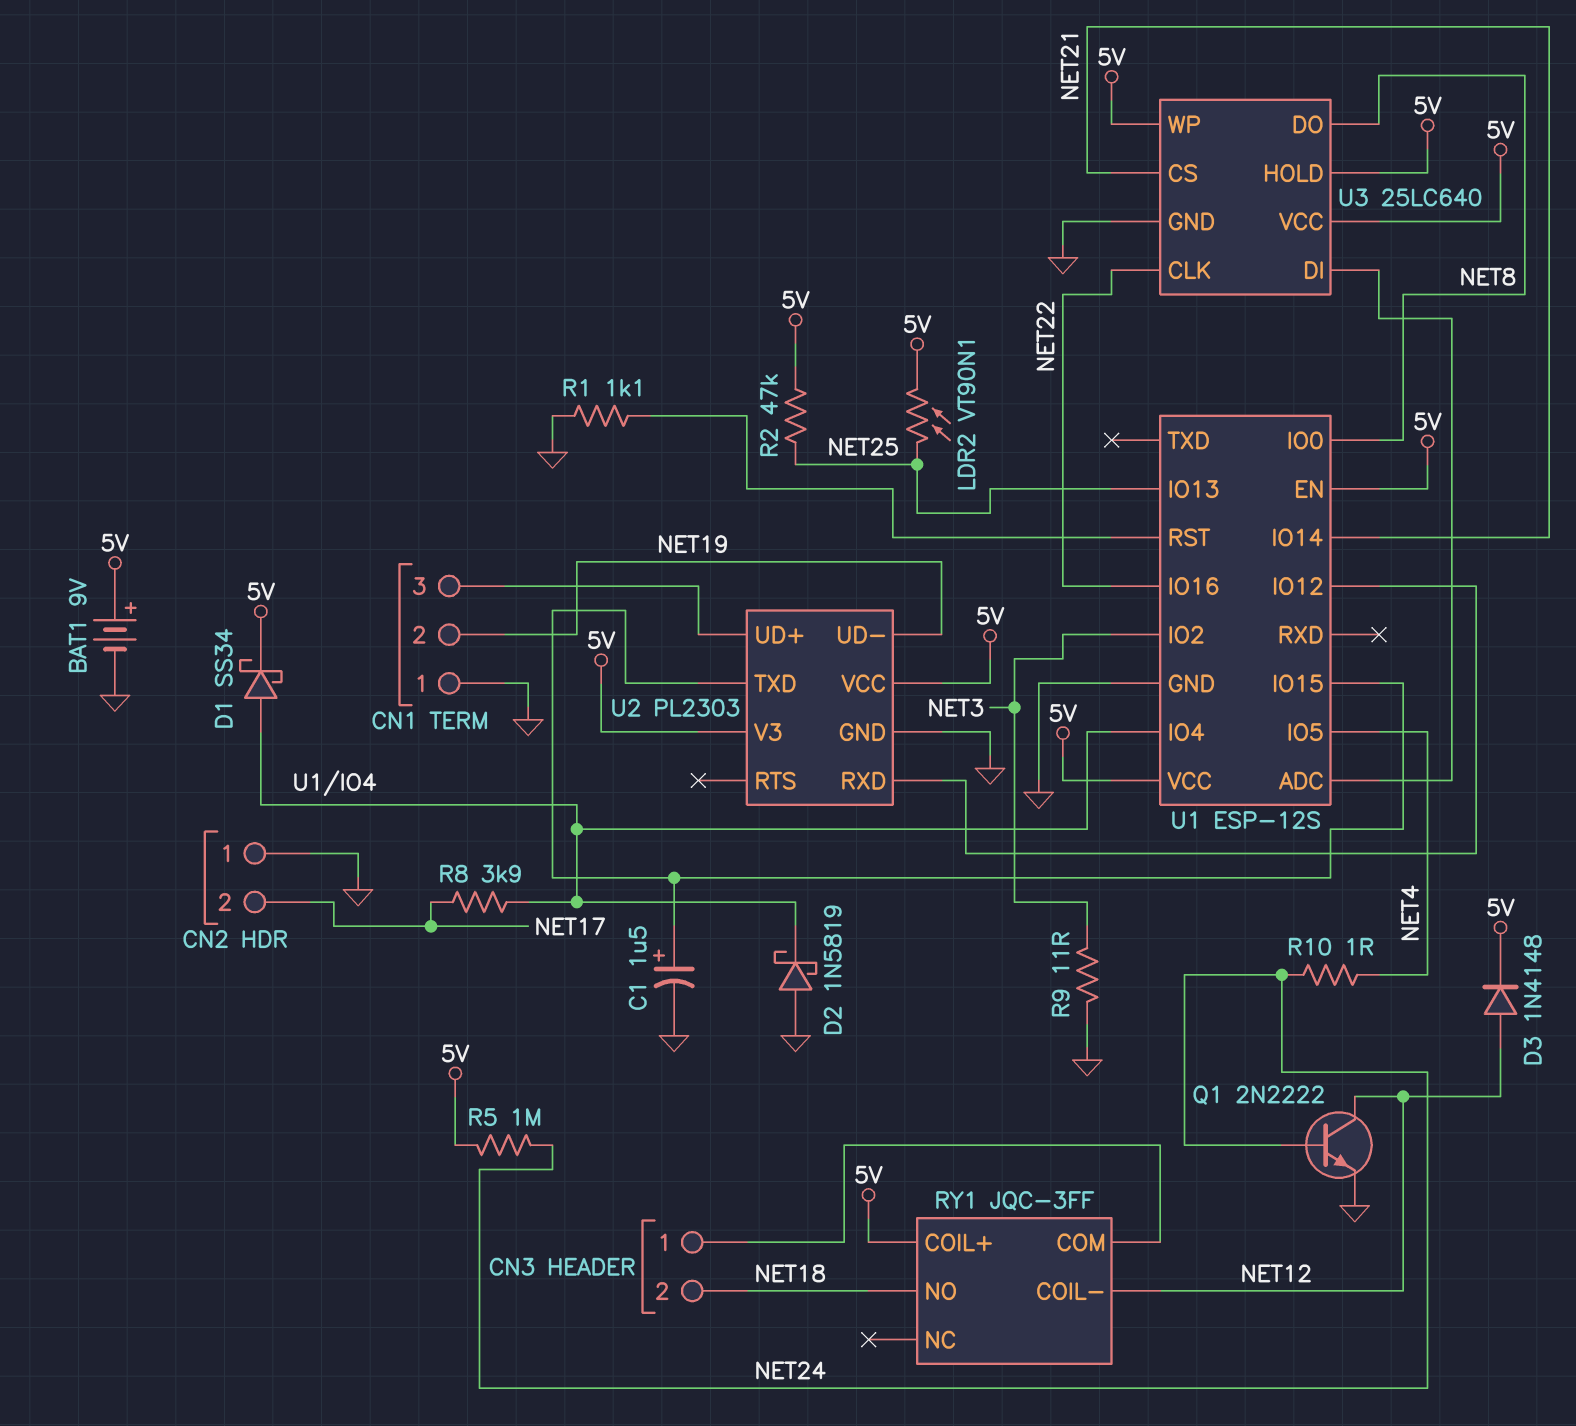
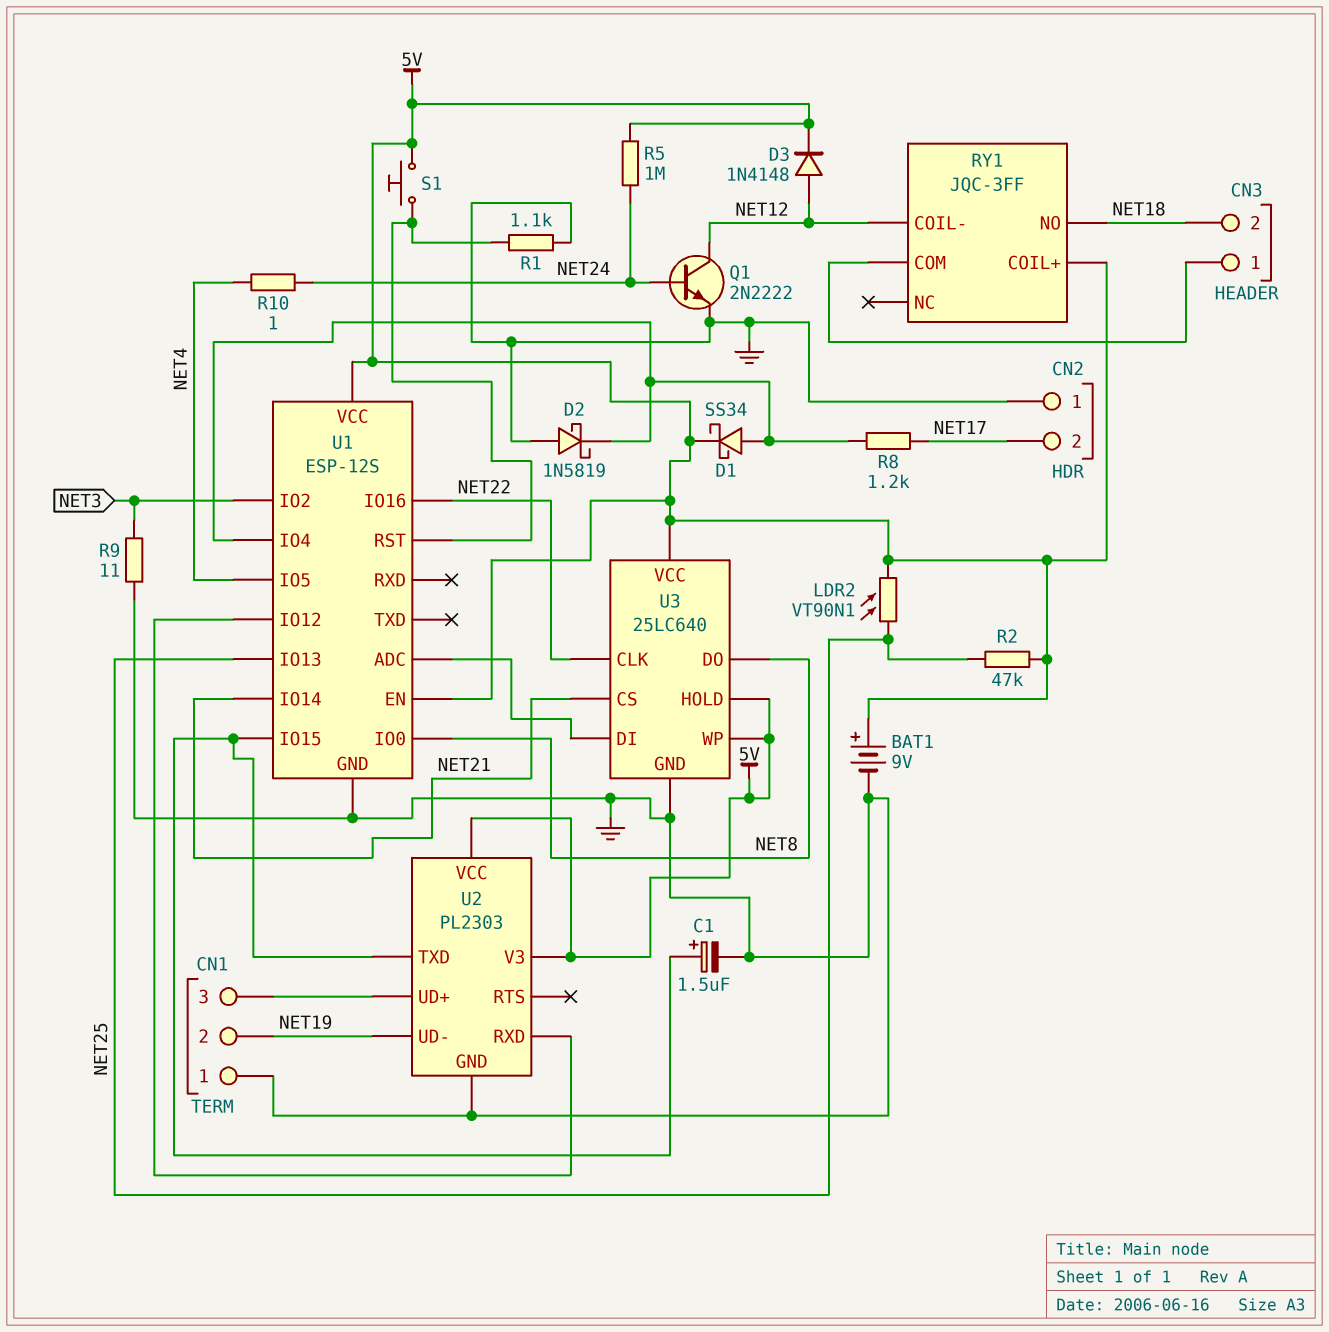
R8: 3.9k (NET17, U1/IO4) -> 1.2k (NET17, U1/IO4)
S1: none -> button (5V, U1/RST)

